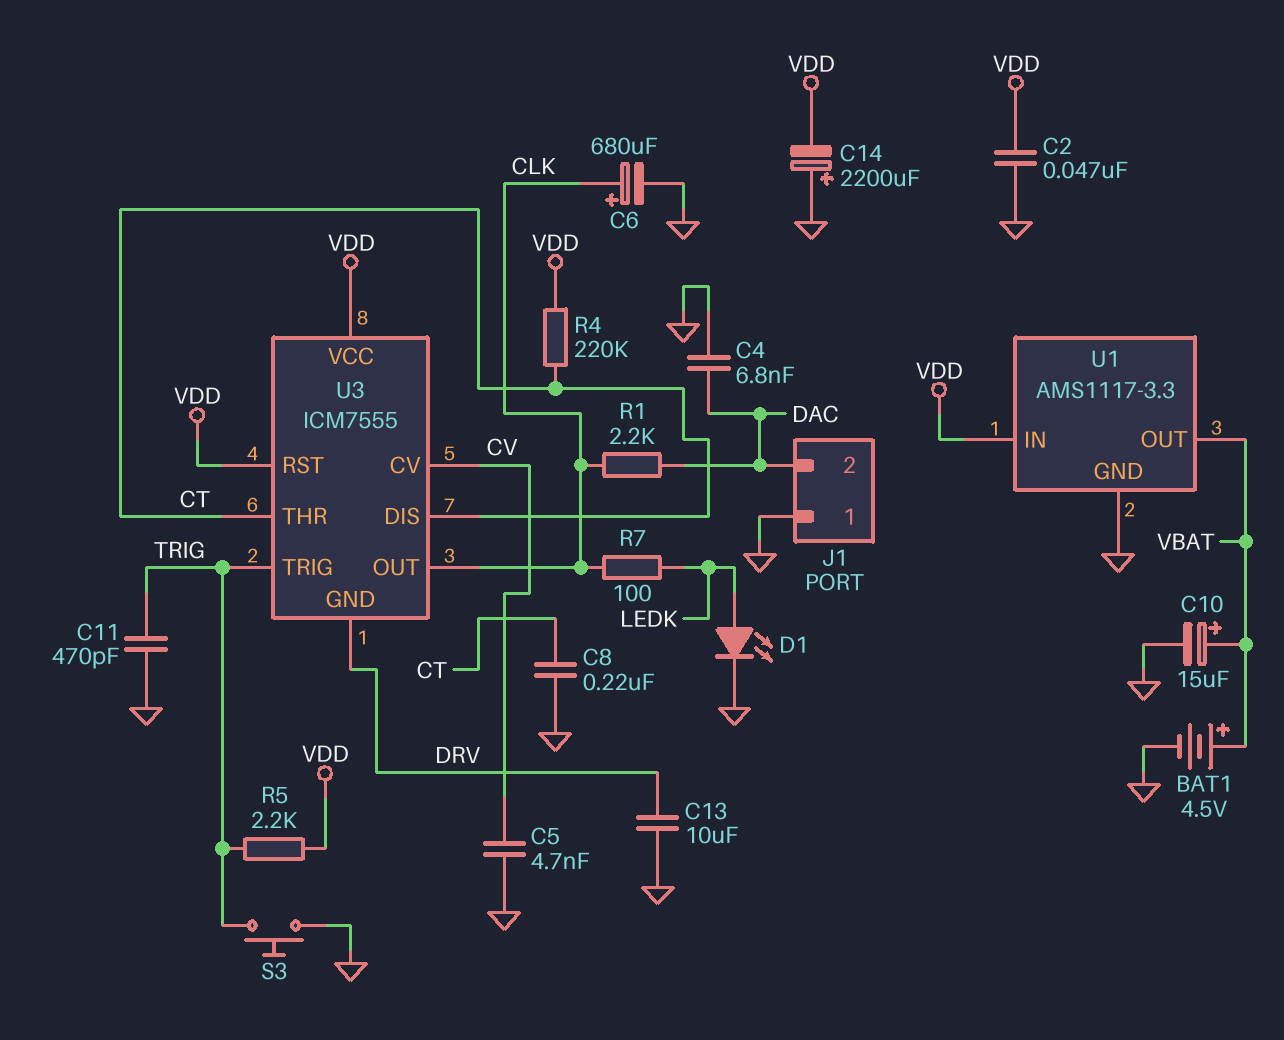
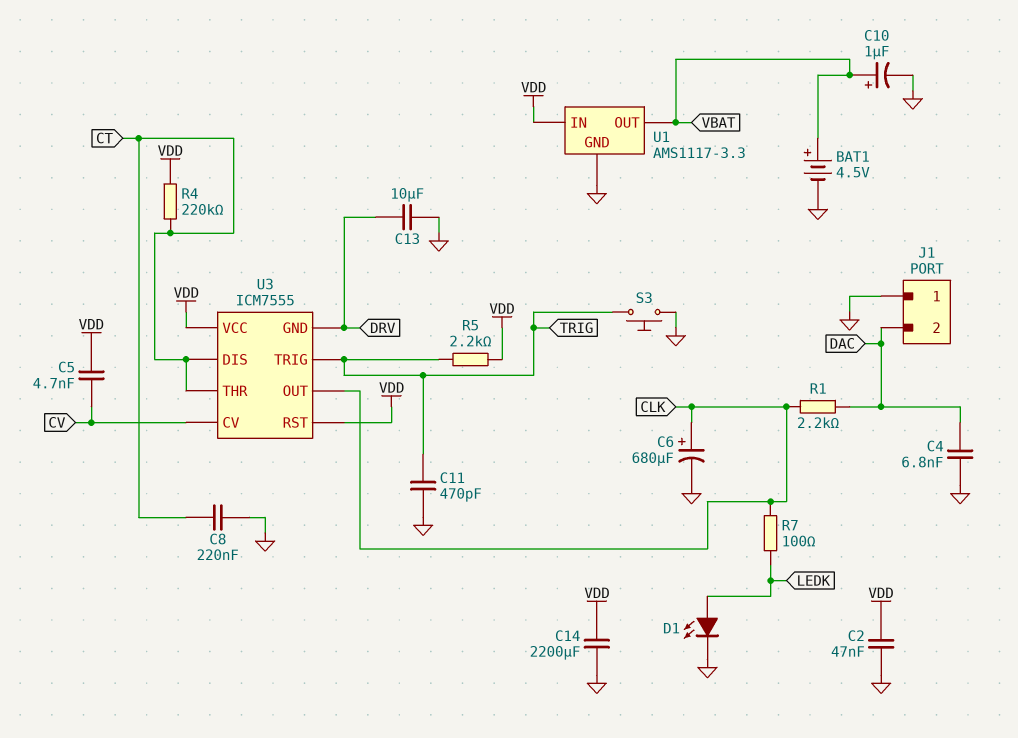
C5: 4.7nF (CV, GND) -> 4.7nF (CV, VDD)
C10: 15uF (plus VBAT, minus GND) -> 1uF (plus VBAT, minus GND)
C14: 2200uF (plus GND, minus VDD) -> 2200uF (GND, VDD)

